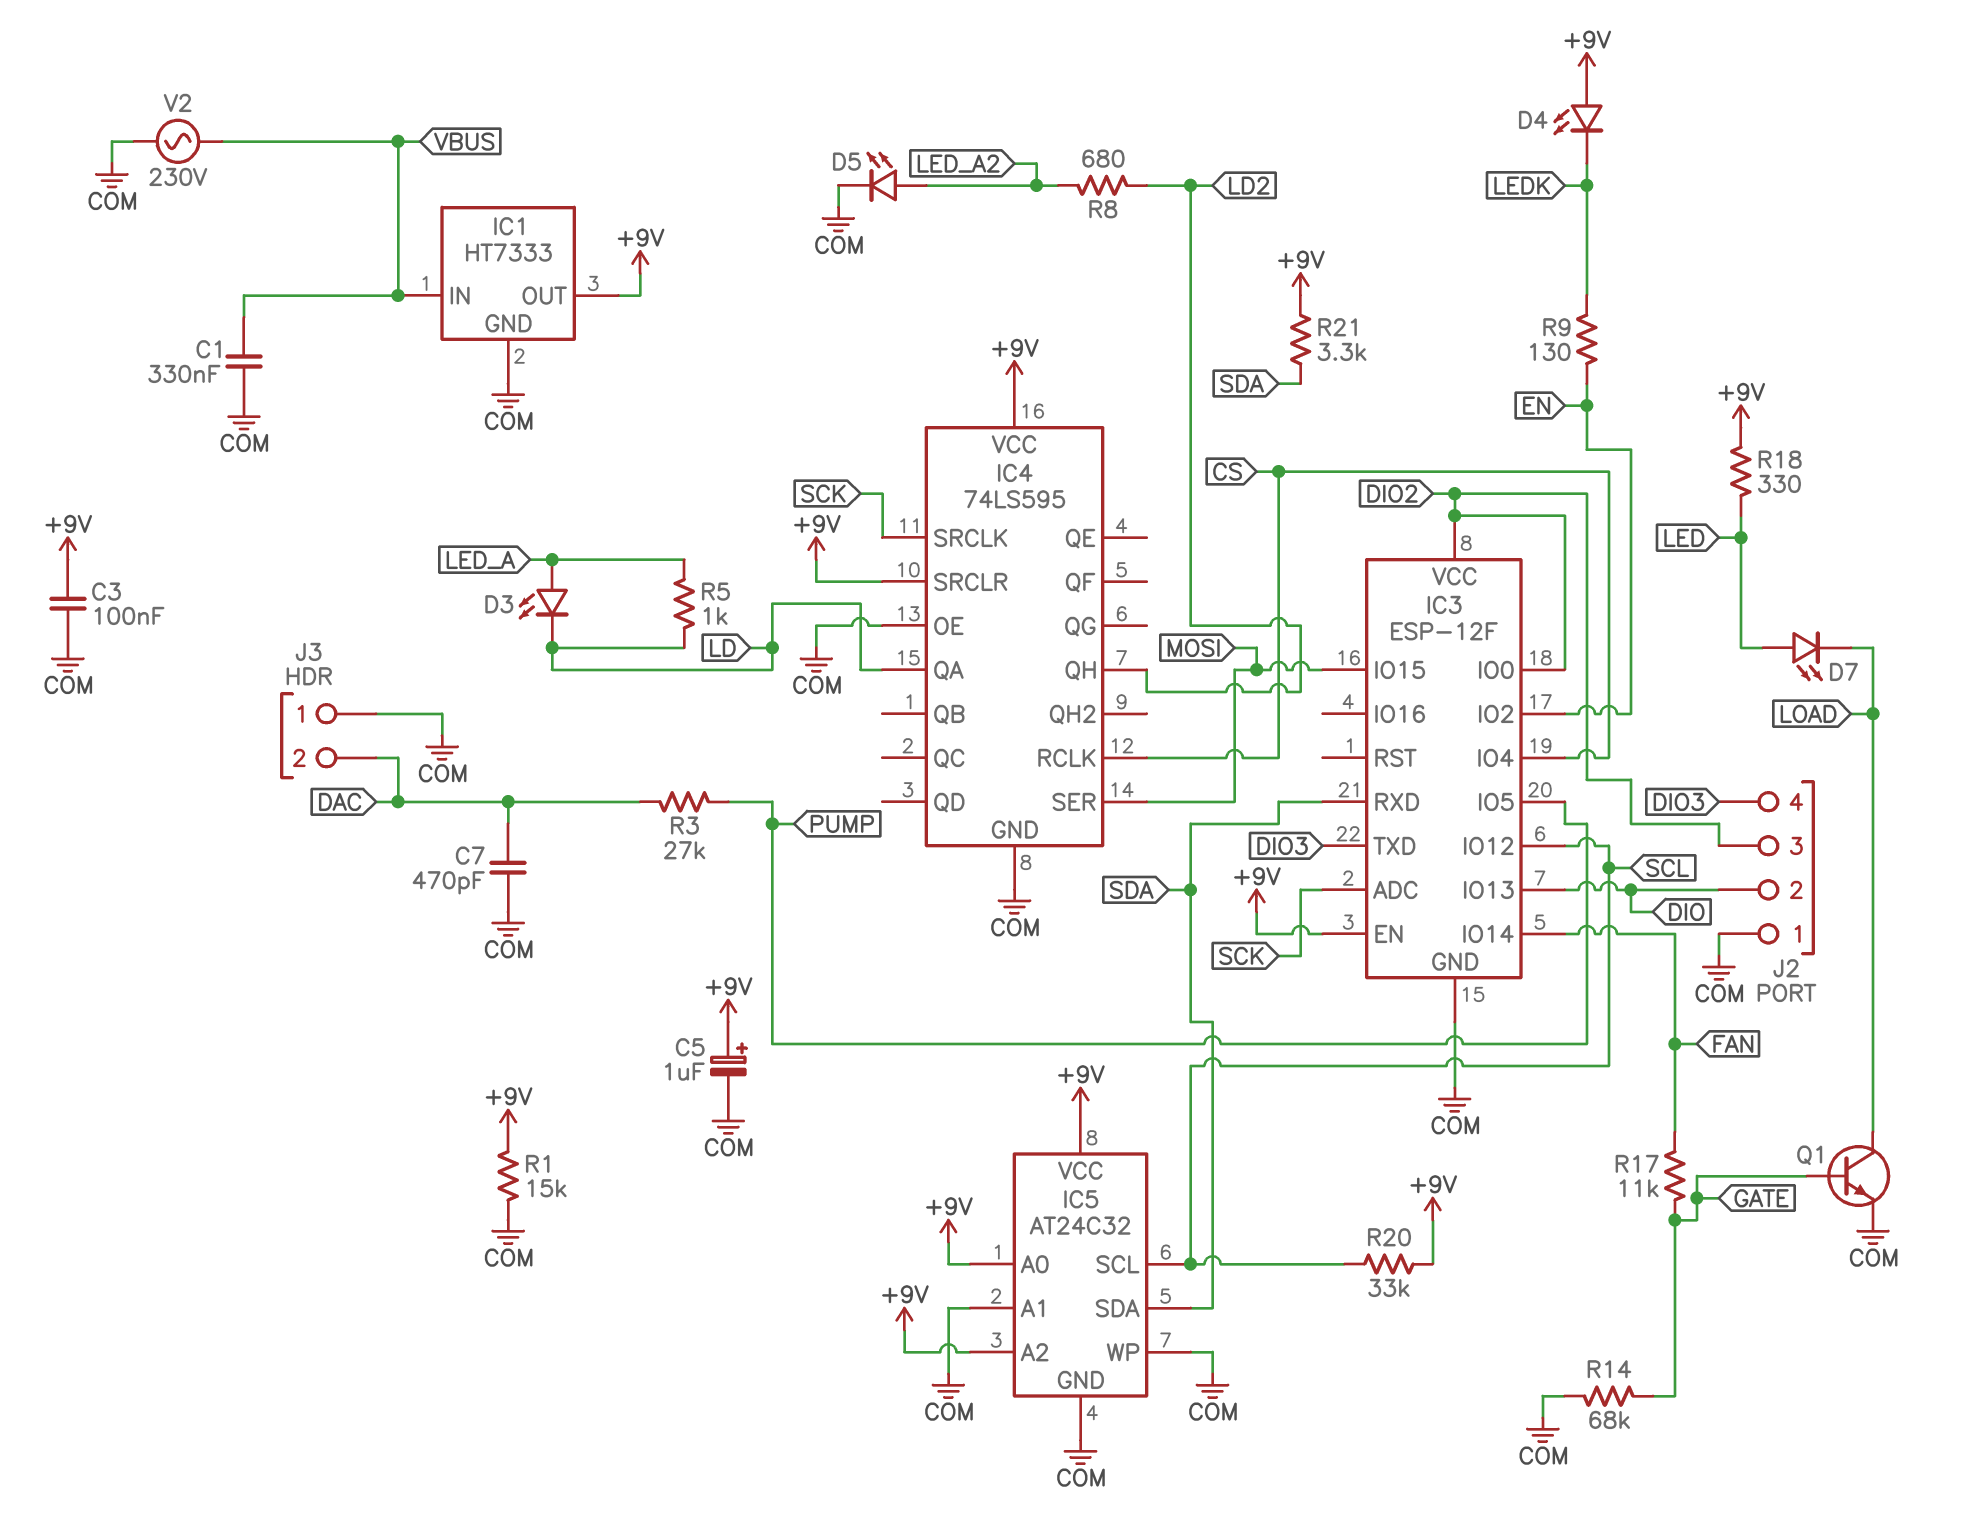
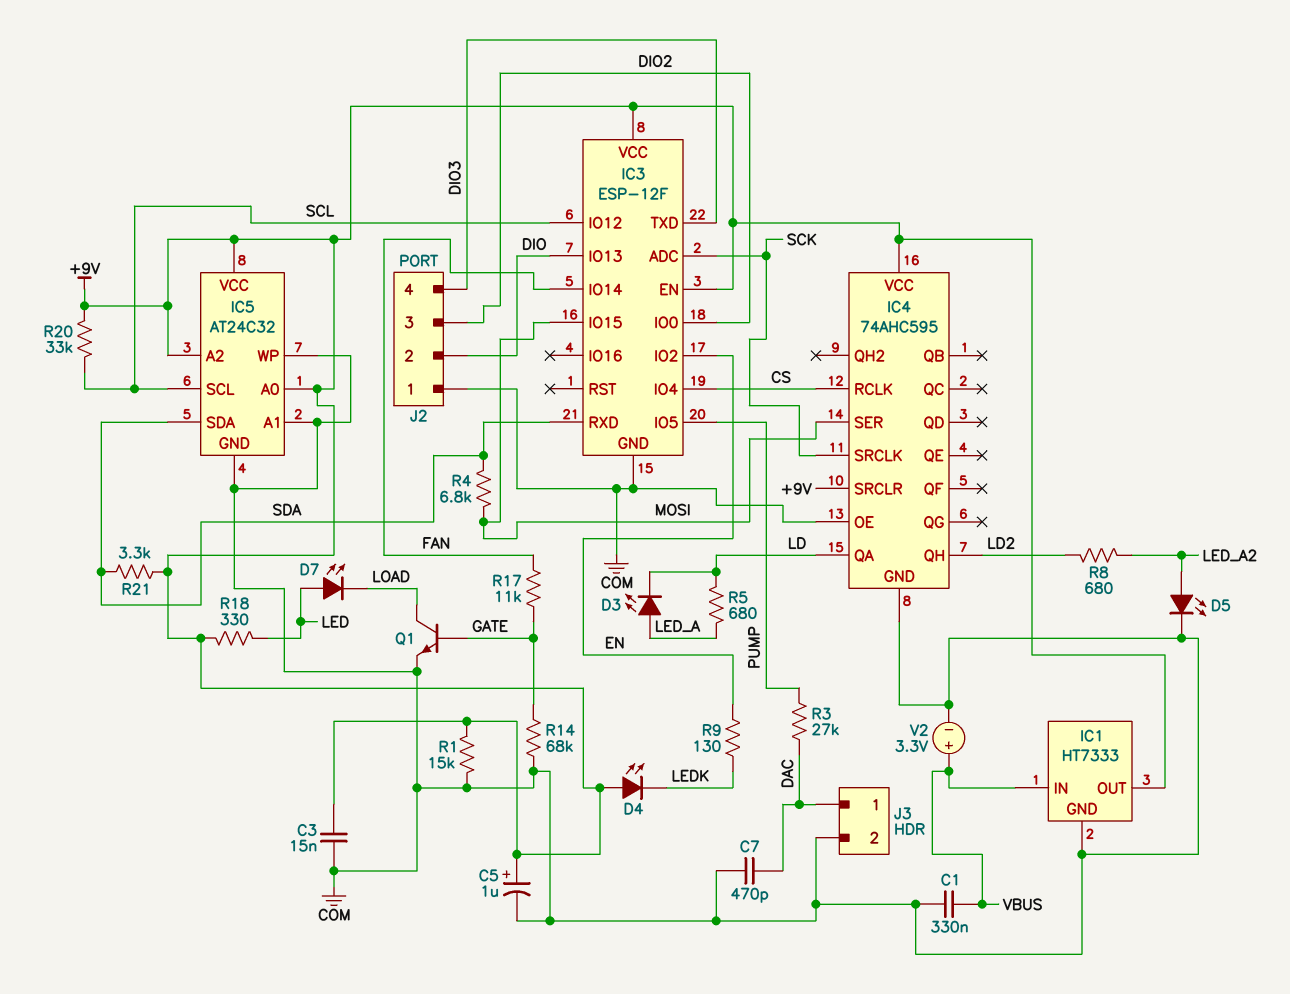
C3: 100nF (+9V, COM) -> 15nF (+9V, COM)
IC3 pin VCC: DIO2 -> +9V
IC4: 74LS595 -> 74AHC595
J3 pin 1: COM -> DAC
J3 pin 2: DAC -> COM
R4: none -> 6.8k (MOSI, SDA)
R5: 1k (LD, LED_A) -> 680 (LD, LED_A)
V2: AC 230V (COM, VBUS) -> 3.3V (plus VBUS, minus COM)

